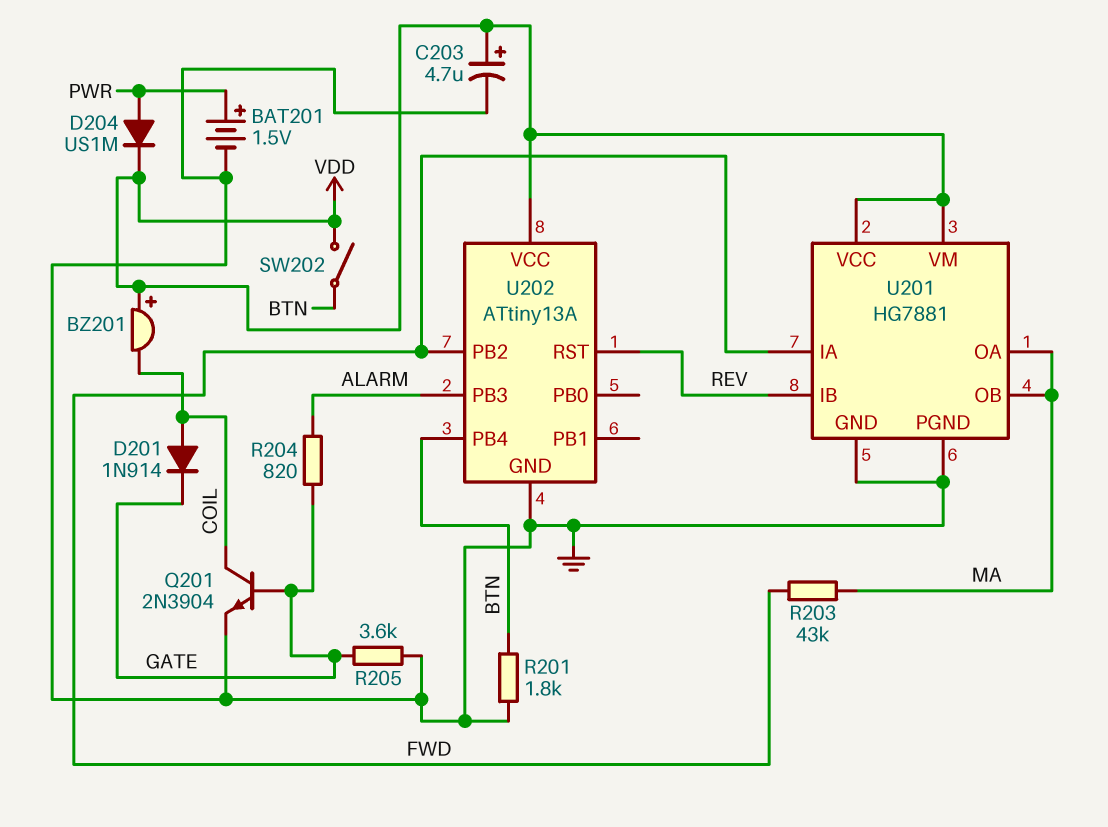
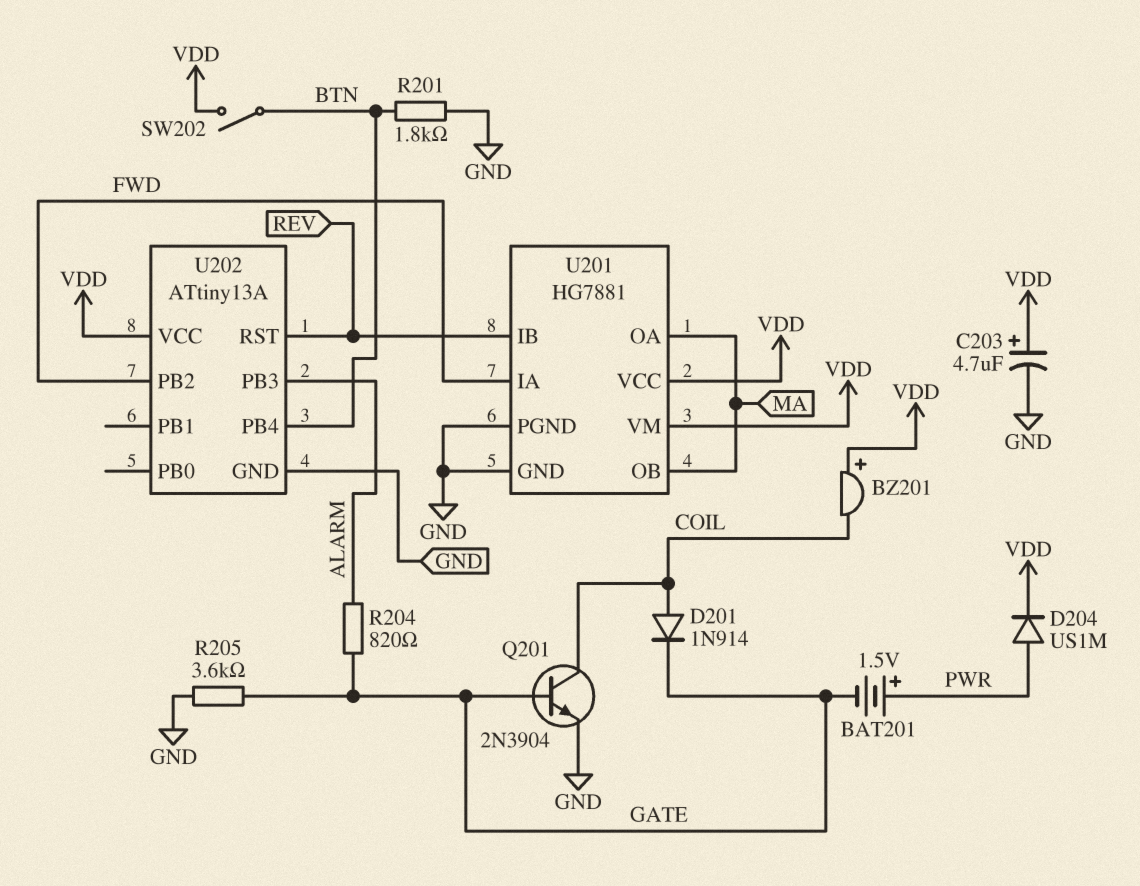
BAT201: 1.5V (plus PWR, minus GND) -> 1.5V (plus PWR, minus GATE)
R203: 43k (FWD, MA) -> none

